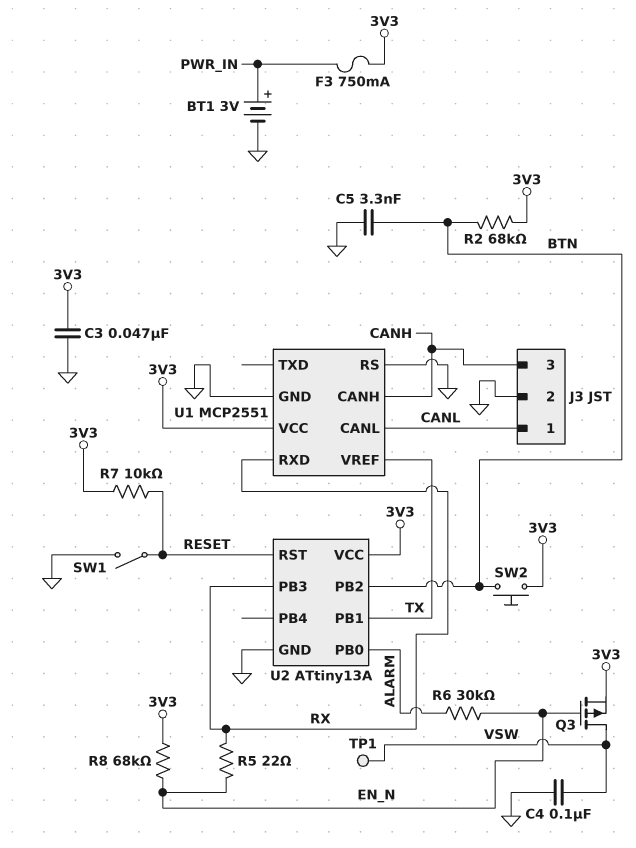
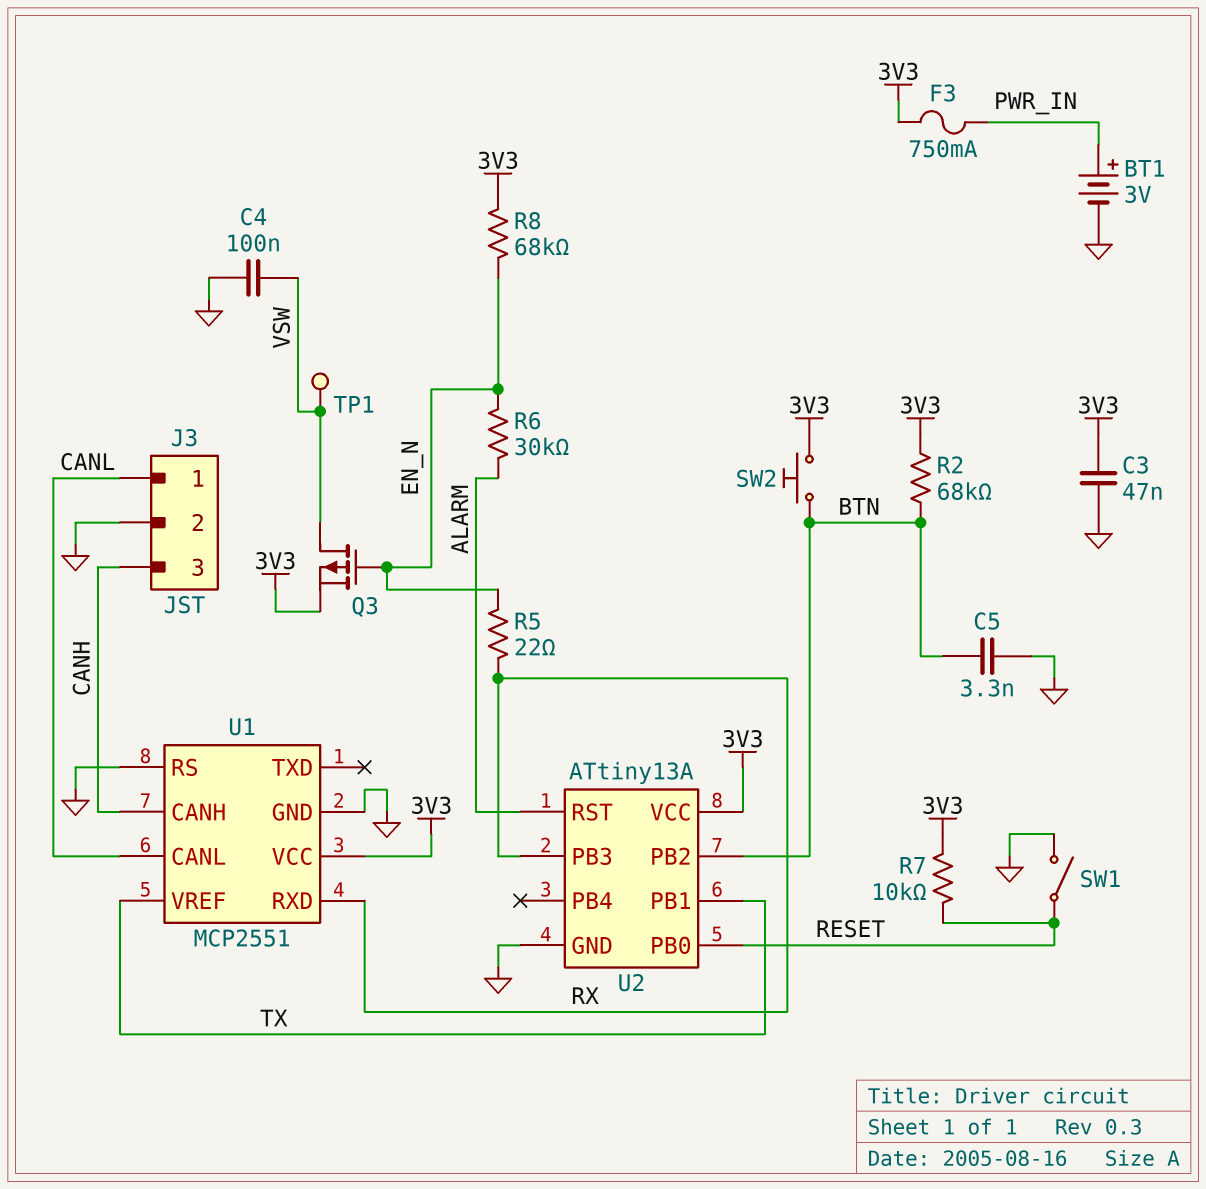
U2 pin PB0: ALARM -> RESET
U2 pin RST: RESET -> ALARM

